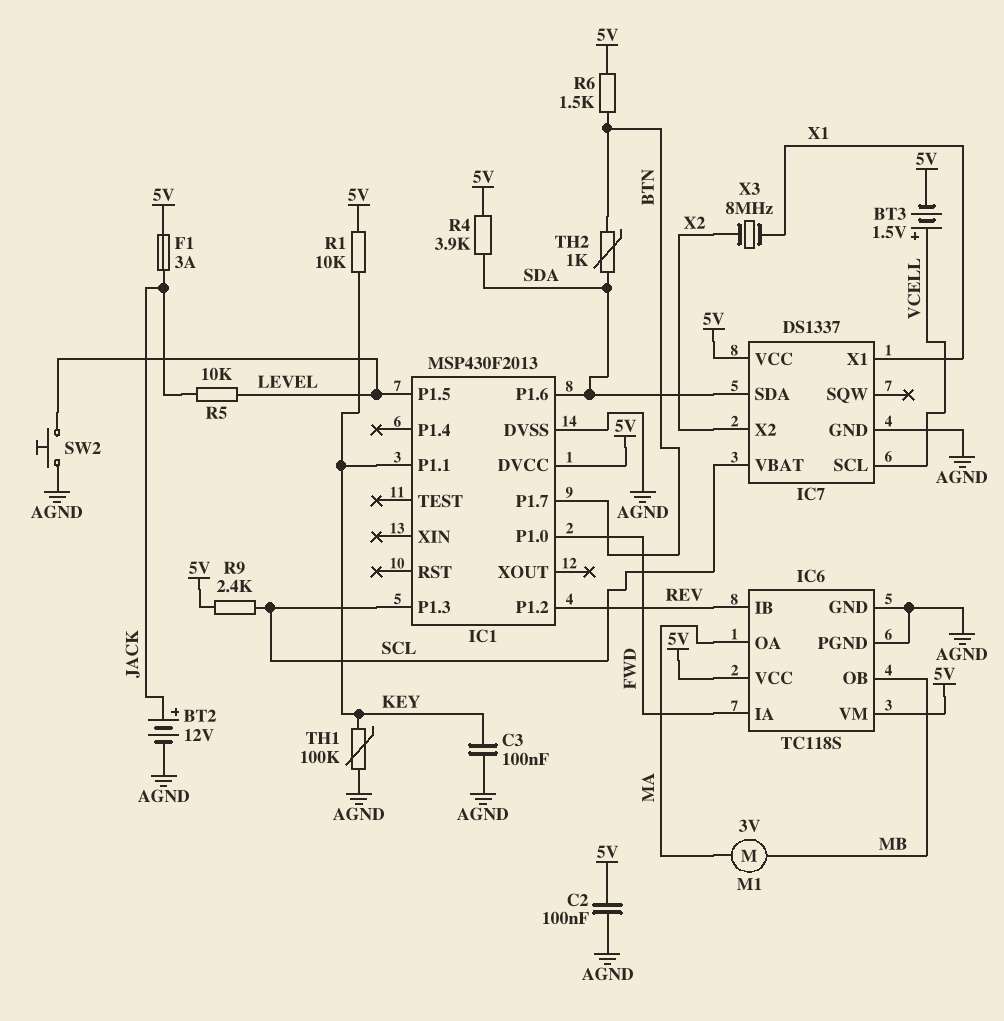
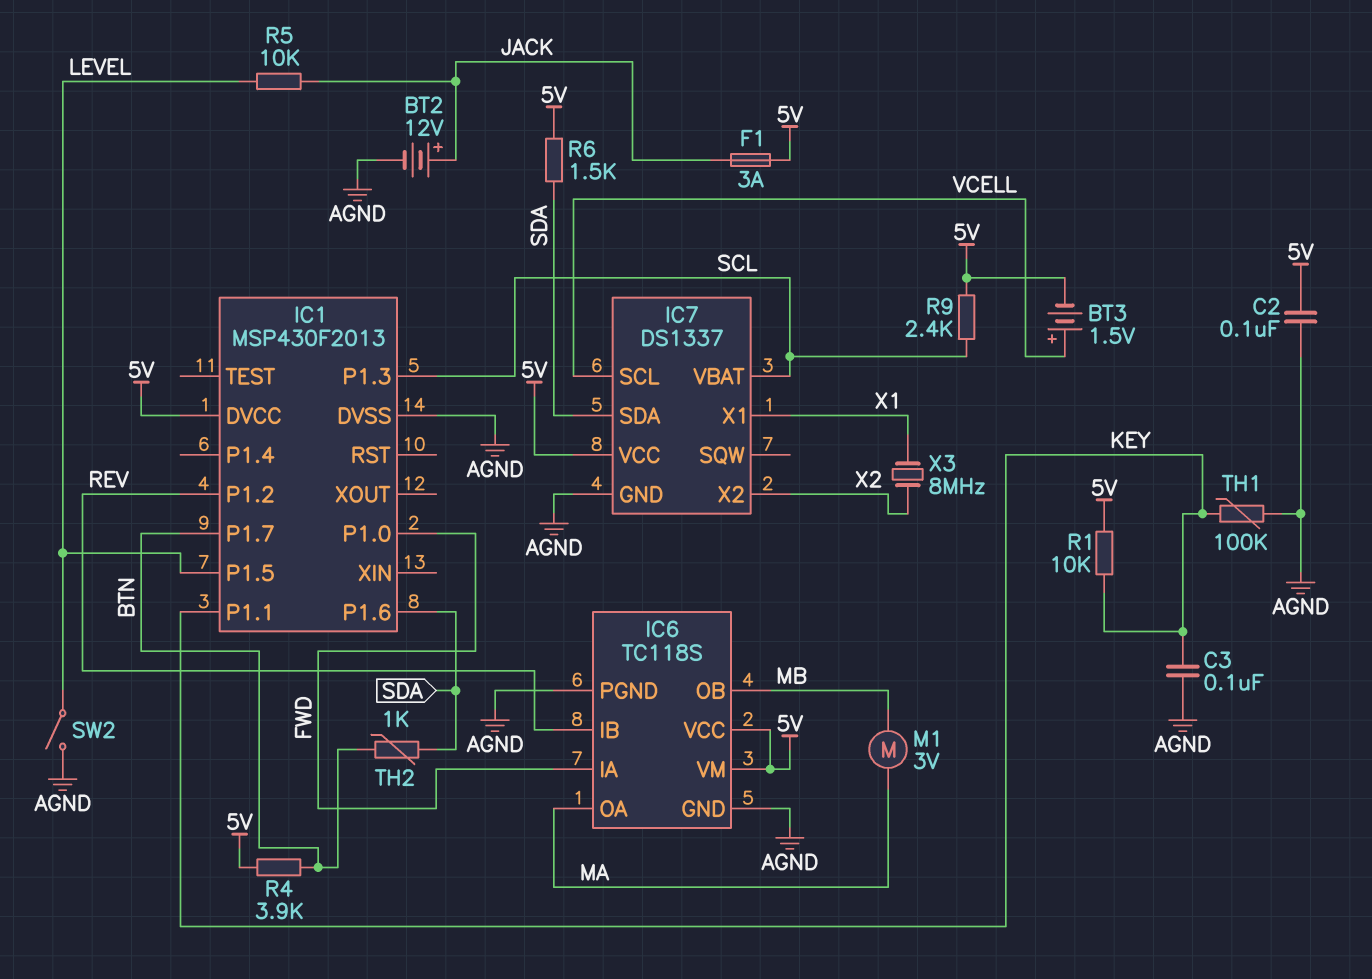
R4: 3.9k (5V, SDA) -> 3.9k (5V, BTN)
R6: 1.5k (5V, BTN) -> 1.5k (5V, SDA)
SW2: button (AGND, LEVEL) -> switch (AGND, LEVEL)

